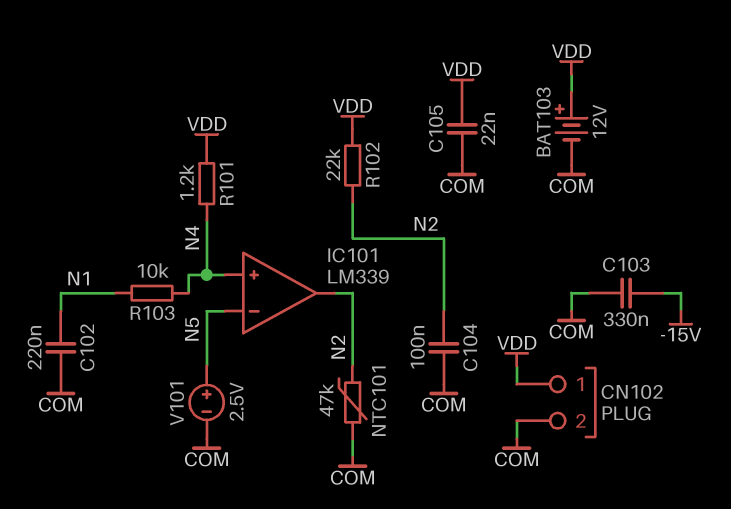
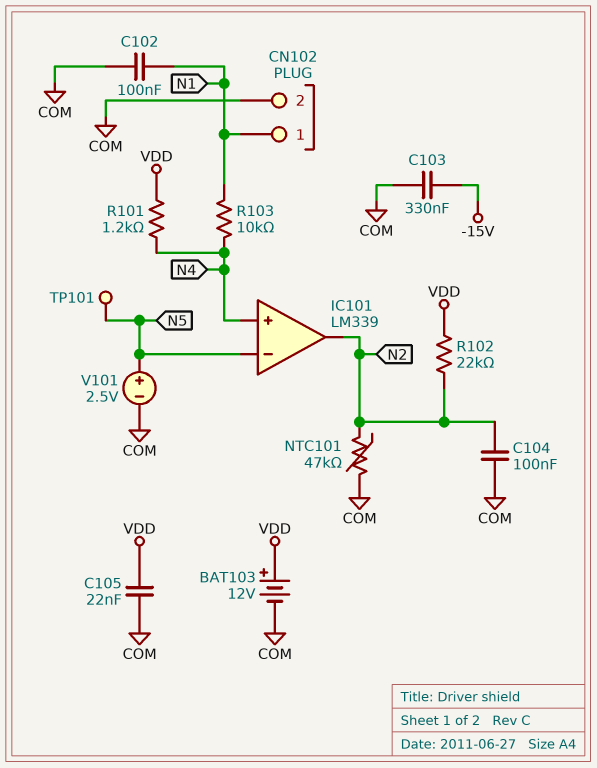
C102: 220nF (COM, N1) -> 100nF (COM, N1)
CN102 pin 1: VDD -> N1
TP101: none -> test point (N5)

